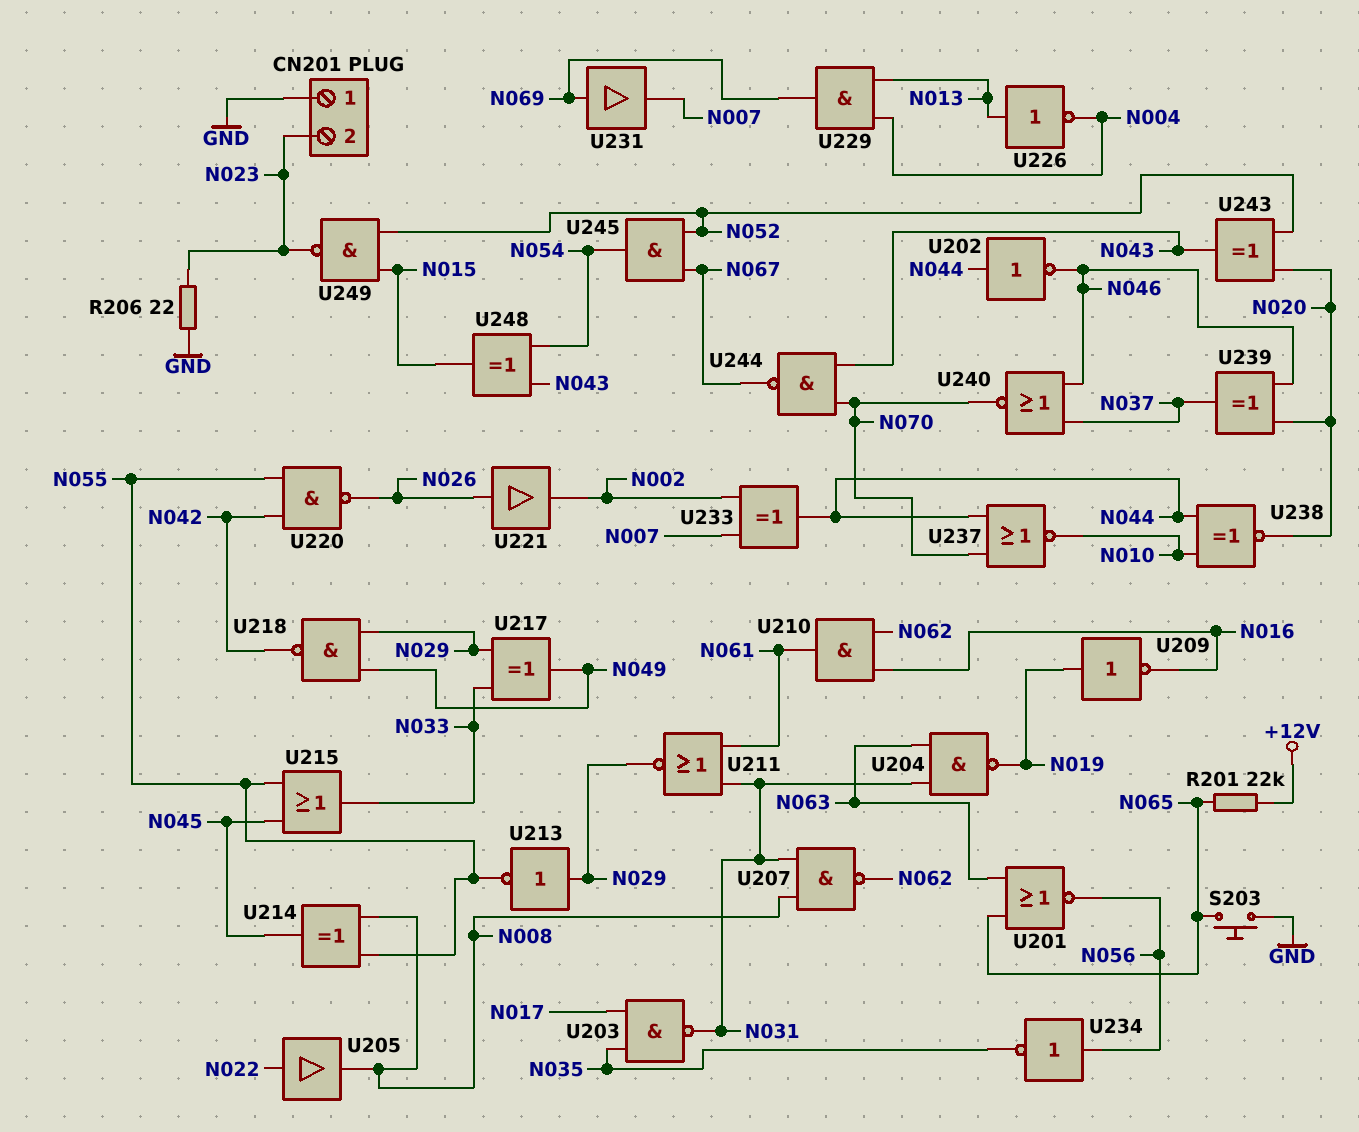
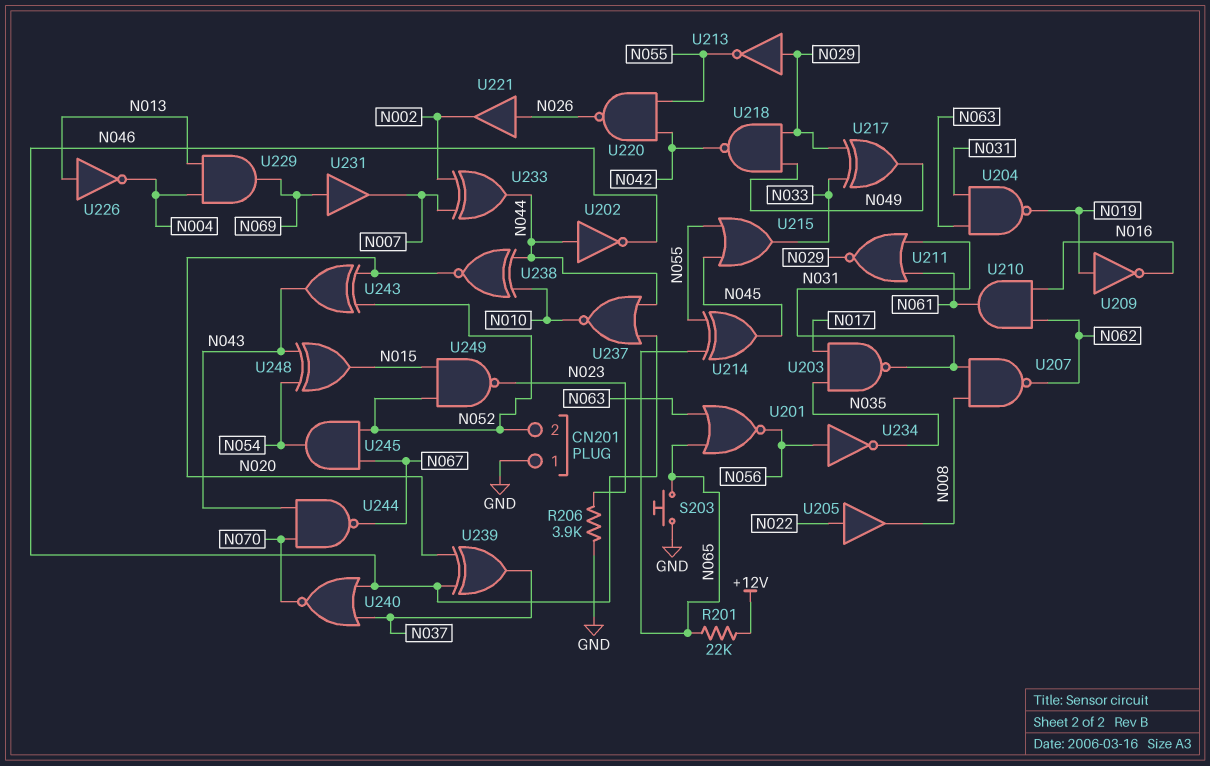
CN201 pin 2: N023 -> N052
R206: 22 (GND, N023) -> 3.9k (GND, N023)
U214: XOR (in N008, in N055, out N045) -> XOR (in N055, in N065, out N045)
U237: NOR (in N044, in N070, out N010) -> NOR (in N044, in N046, out N010)

